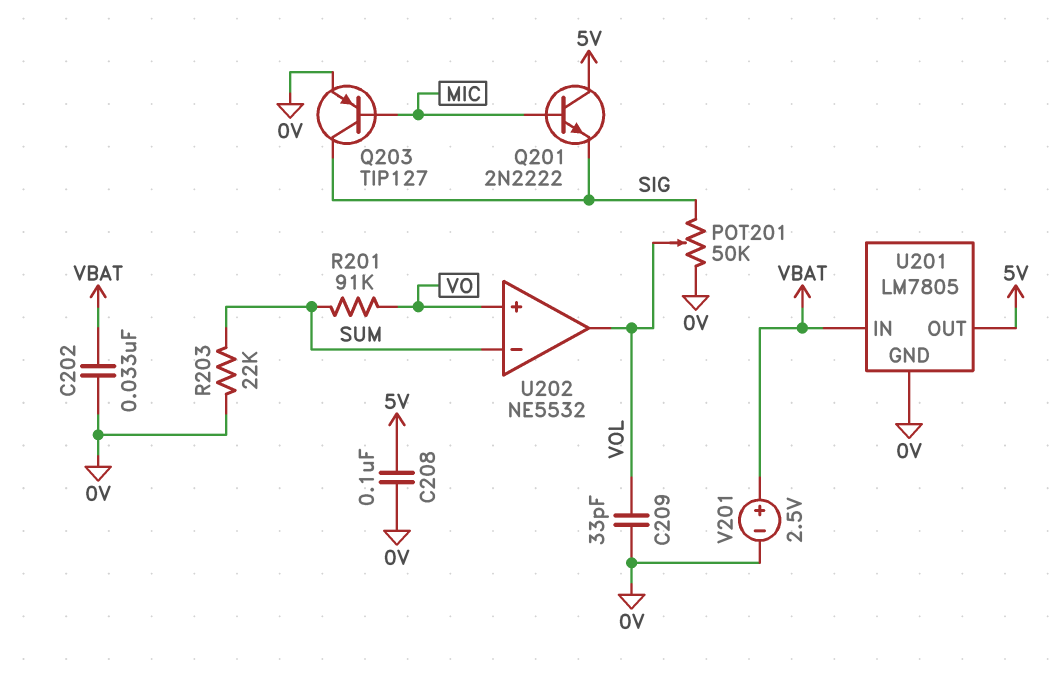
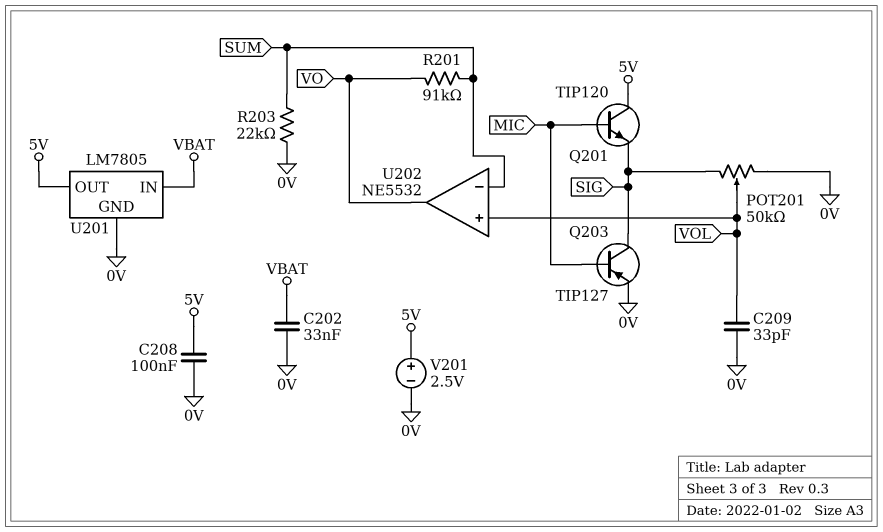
Q201: NPN 2N2222 (B MIC, C 5V, E SIG) -> NPN TIP120 (B MIC, C 5V, E SIG)
U202 pin in+: VO -> VOL
U202 pin out: VOL -> VO
V201: 2.5V (plus VBAT, minus 0V) -> 2.5V (plus 5V, minus 0V)

